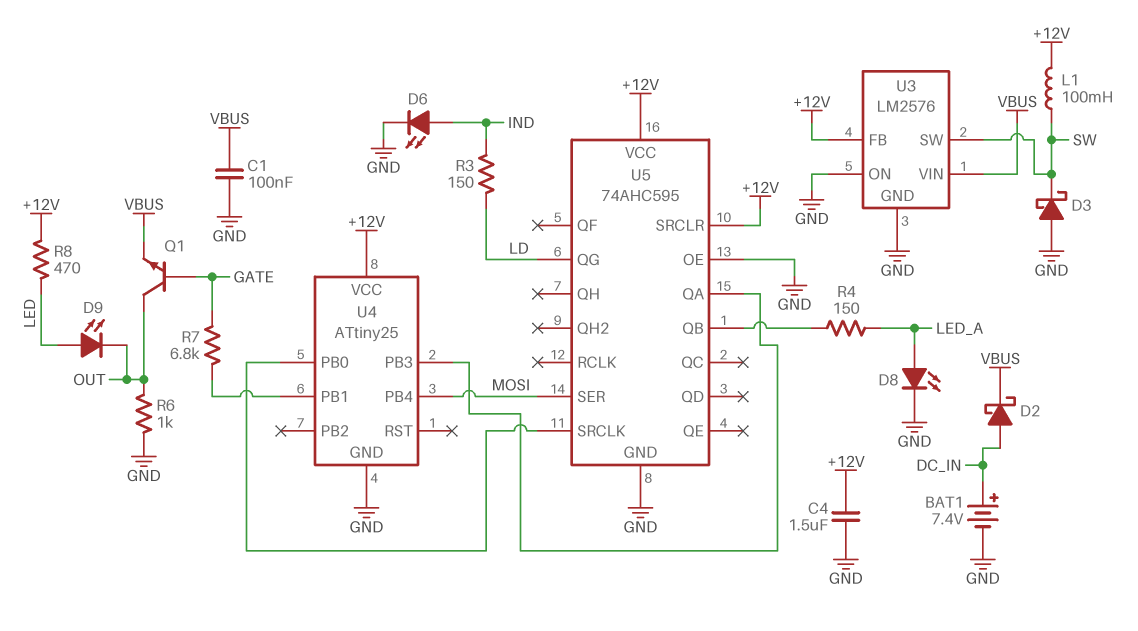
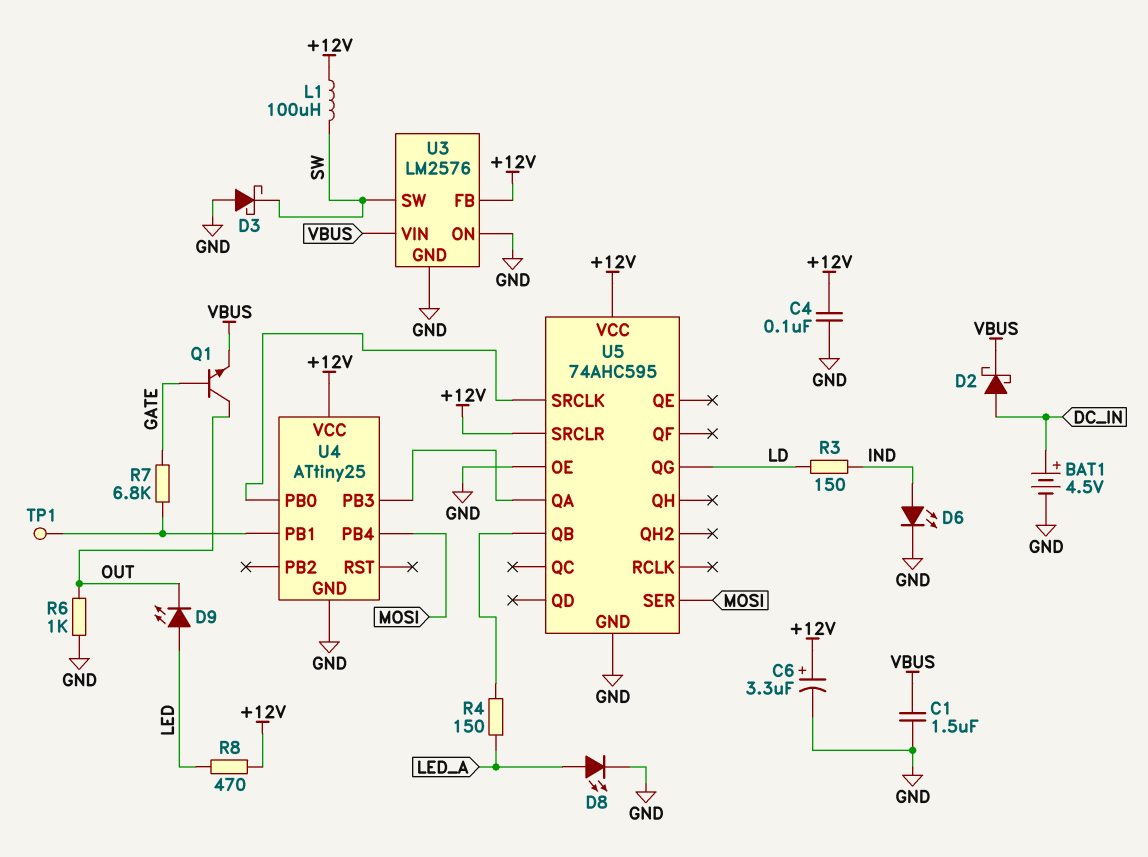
BAT1: 7.4V (plus DC_IN, minus GND) -> 4.5V (plus DC_IN, minus GND)
C1: 100nF (GND, VBUS) -> 1.5uF (GND, VBUS)
C4: 1.5uF (+12V, GND) -> 100nF (+12V, GND)
C6: none -> 3.3uF (plus +12V, minus GND)
L1: 100mH (+12V, SW) -> 100uH (+12V, SW)
TP1: none -> test point (U4/PB1)

